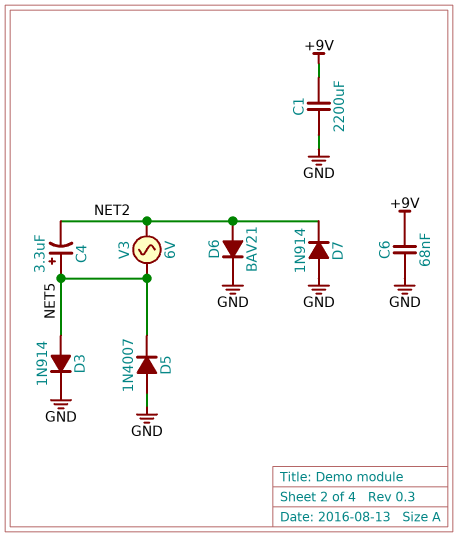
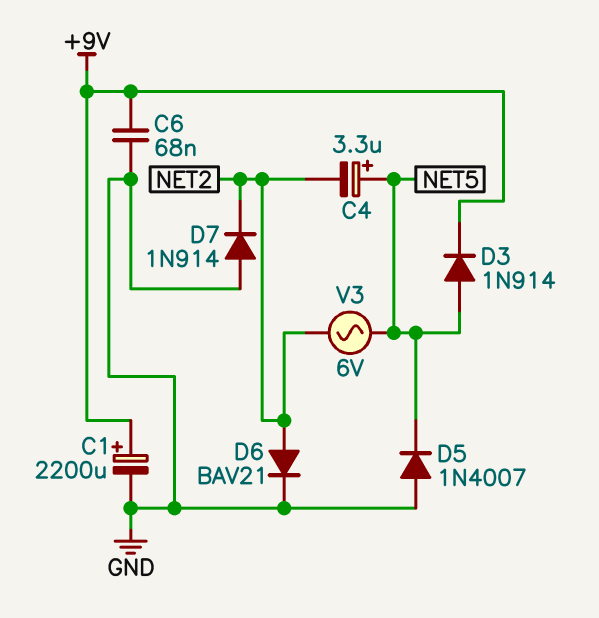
C1: 2200uF (+9V, GND) -> 2200uF (plus +9V, minus GND)
D3: diode 1N914 (A NET5, K GND) -> diode 1N914 (A NET5, K +9V)

